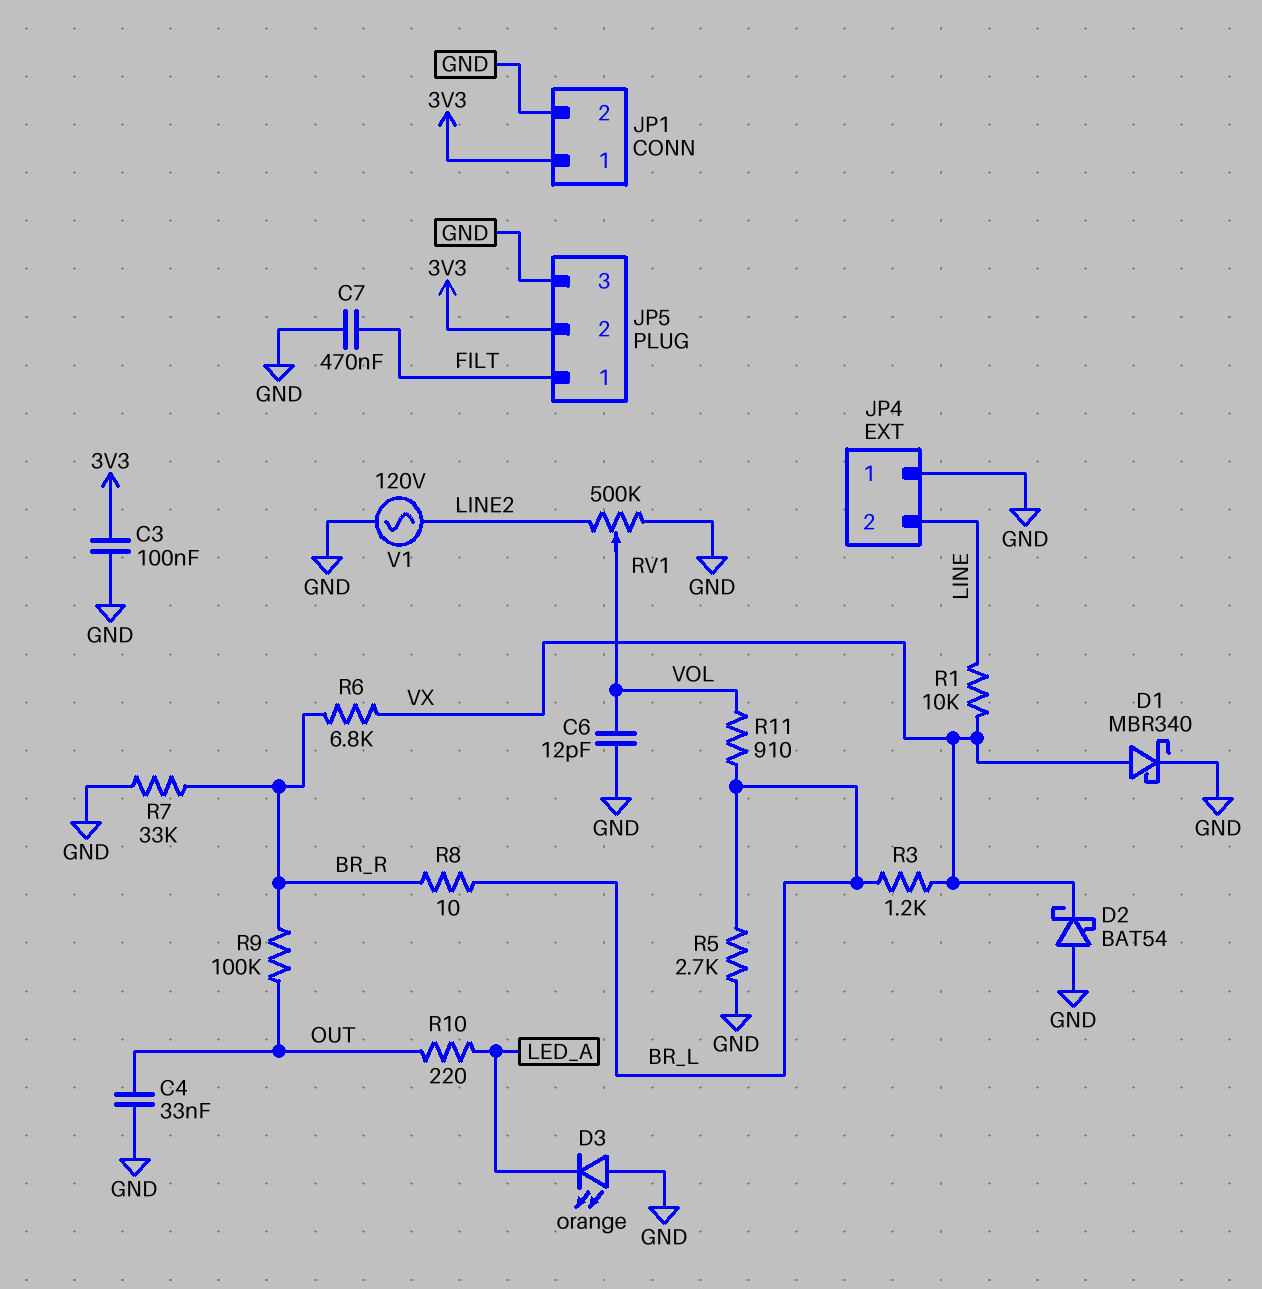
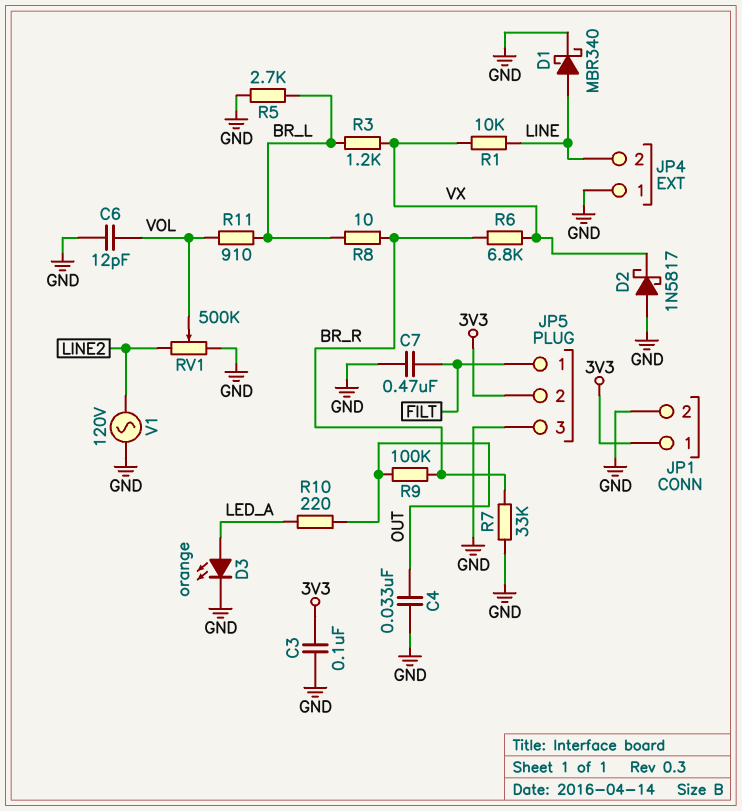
D1: schottky MBR340 (A VX, K GND) -> schottky MBR340 (A LINE, K GND)
D2: schottky BAT54 (A GND, K VX) -> schottky 1N5817 (A GND, K VX)
D3: LED orange (A GND, K LED_A) -> LED orange (A LED_A, K GND)

